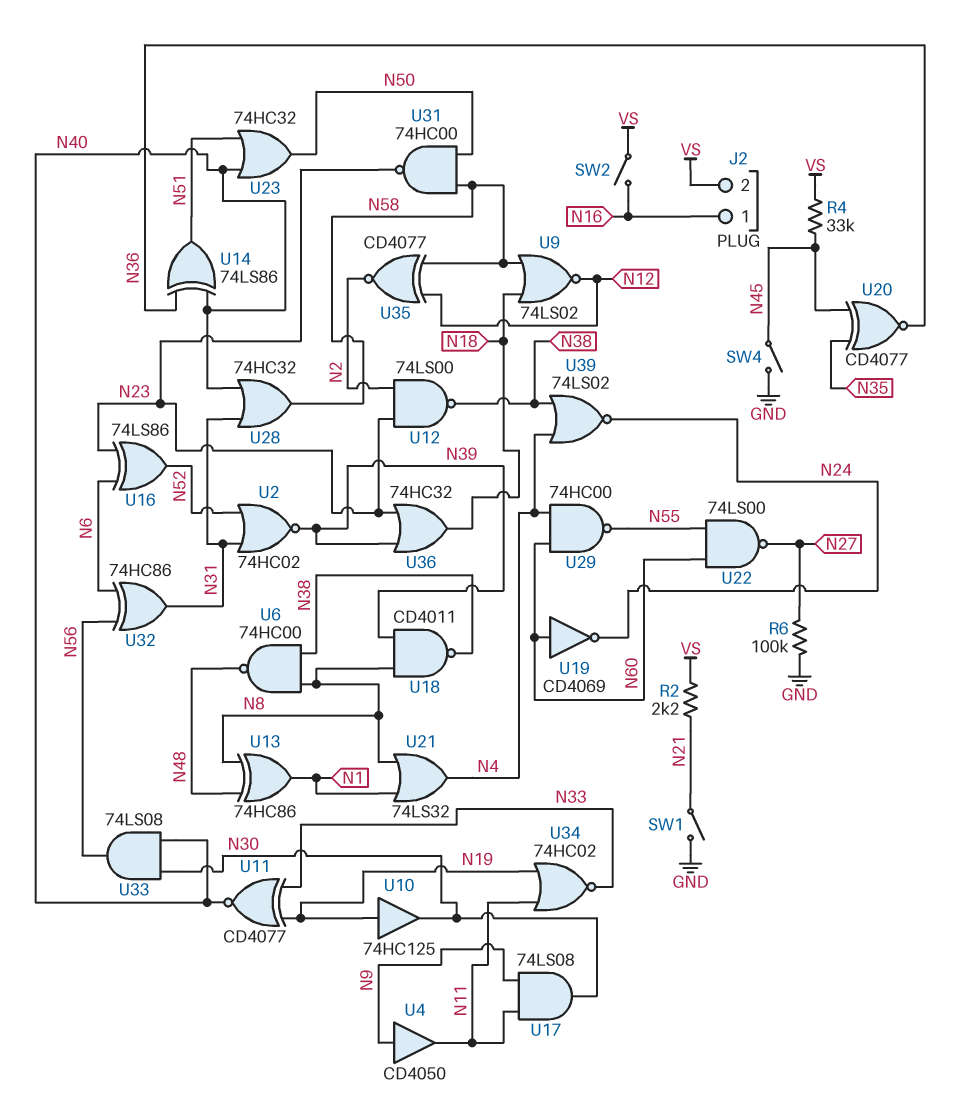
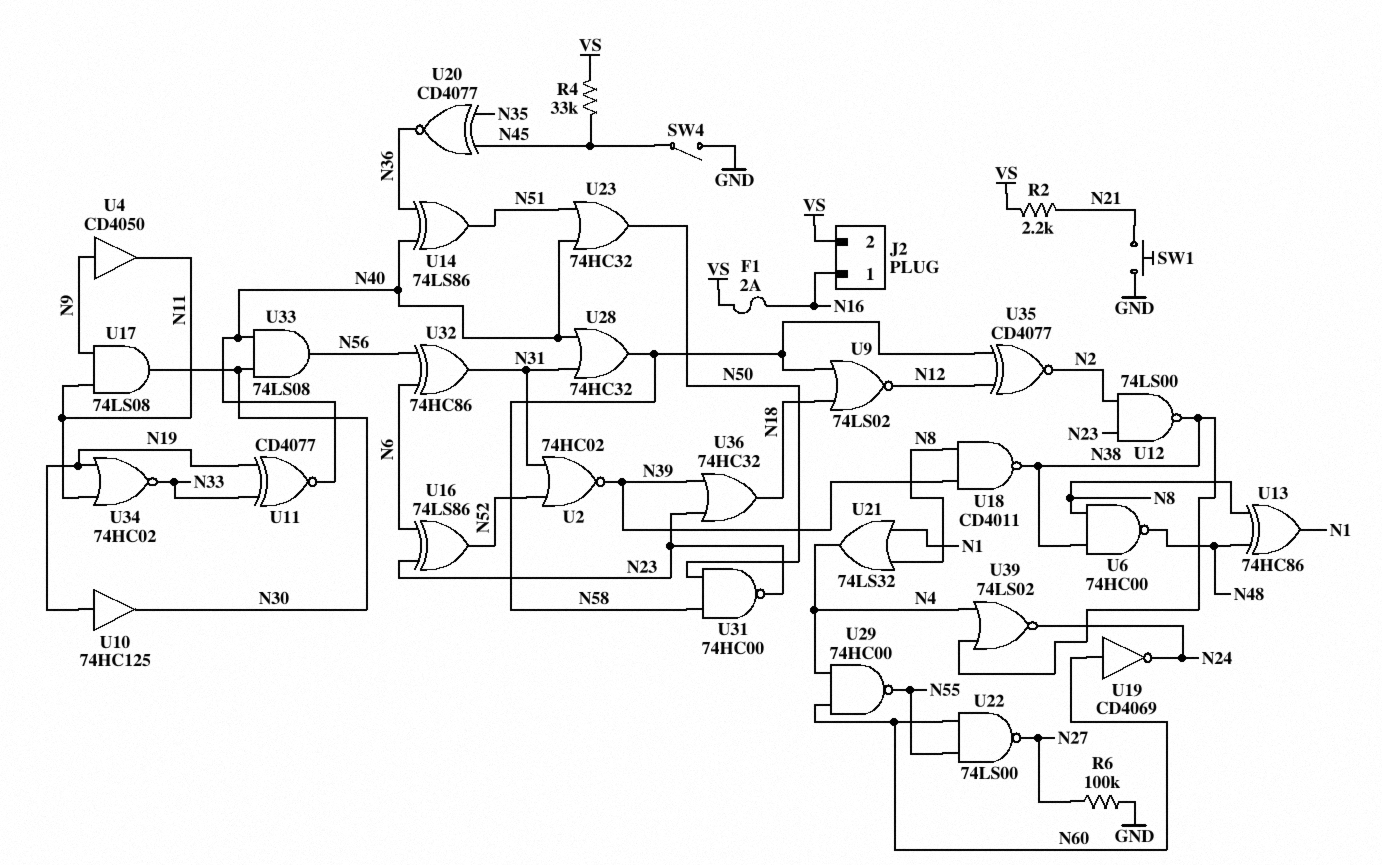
F1: none -> 2A (N16, VS)
SW1: switch (GND, N21) -> button (GND, N21)
SW2: switch (N16, VS) -> none

